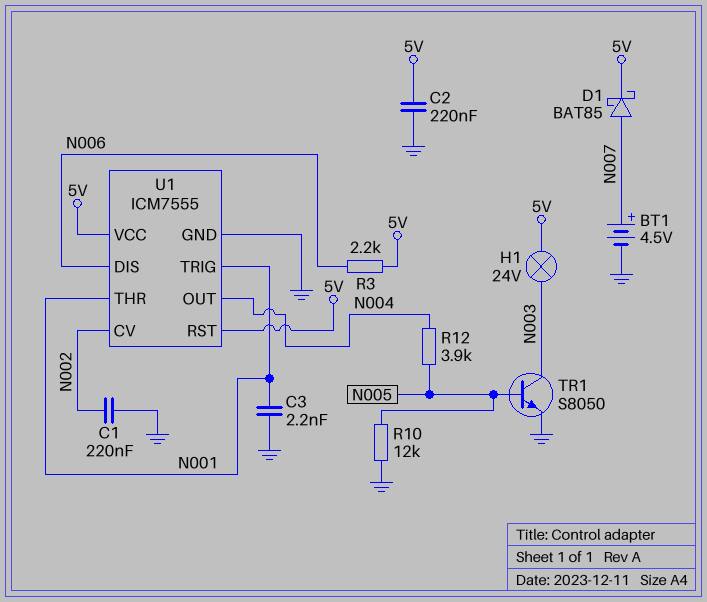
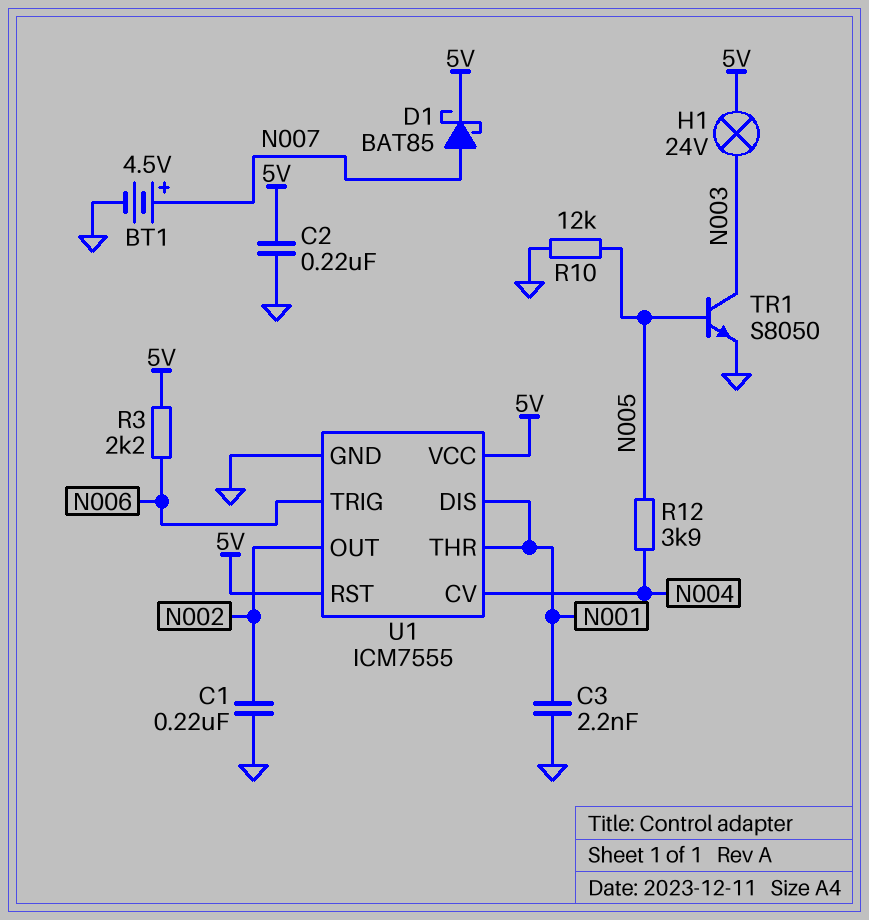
U1 pin CV: N002 -> N004
U1 pin DIS: N006 -> N001
U1 pin OUT: N004 -> N002
U1 pin TRIG: N001 -> N006

